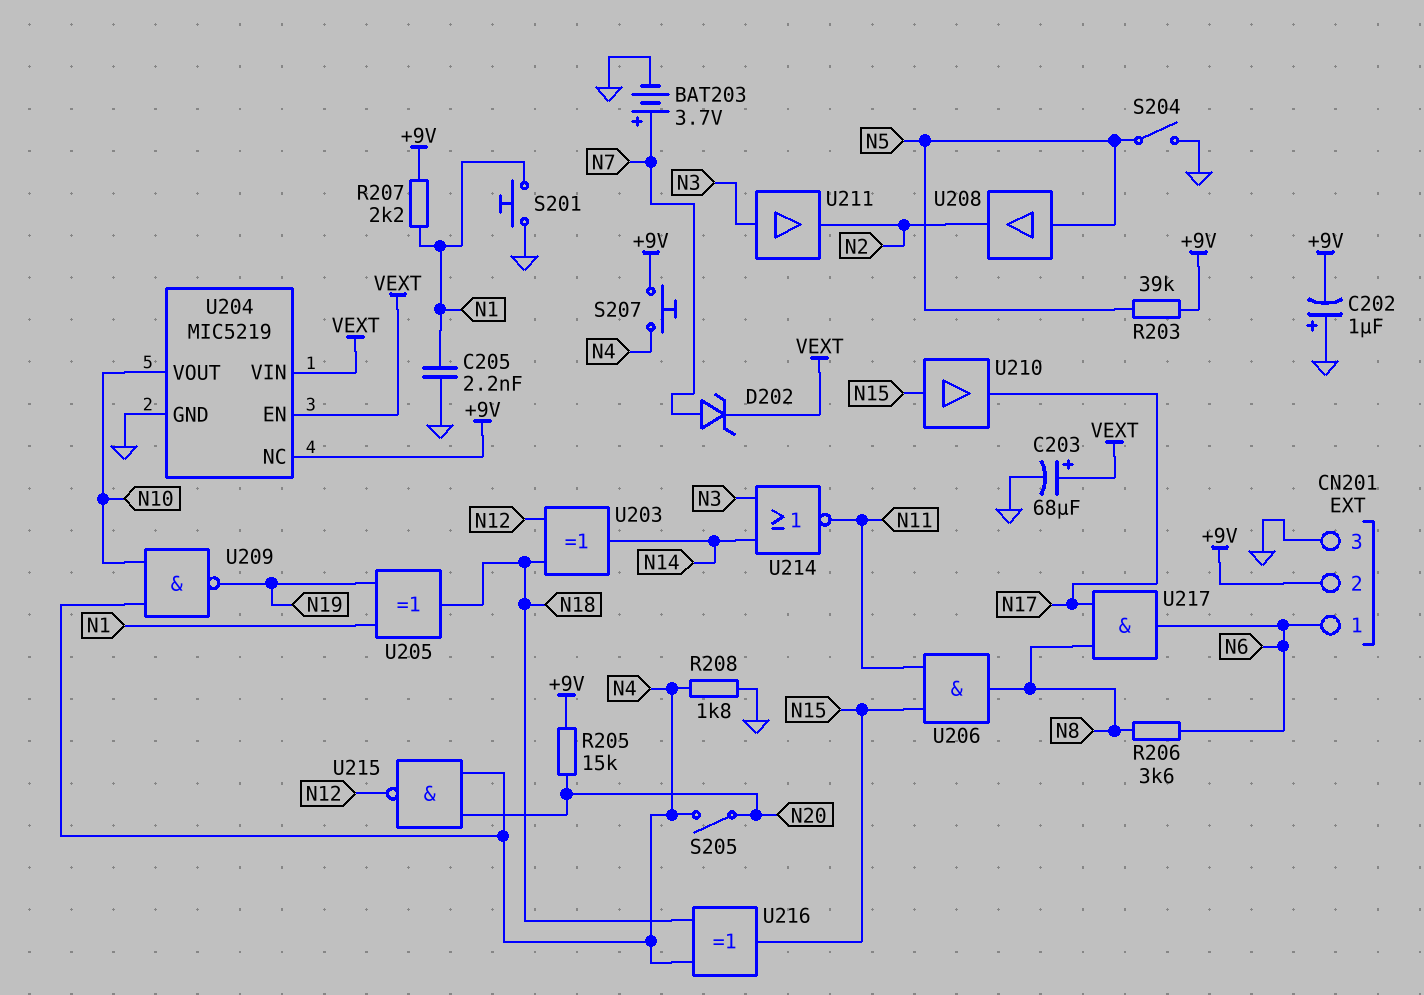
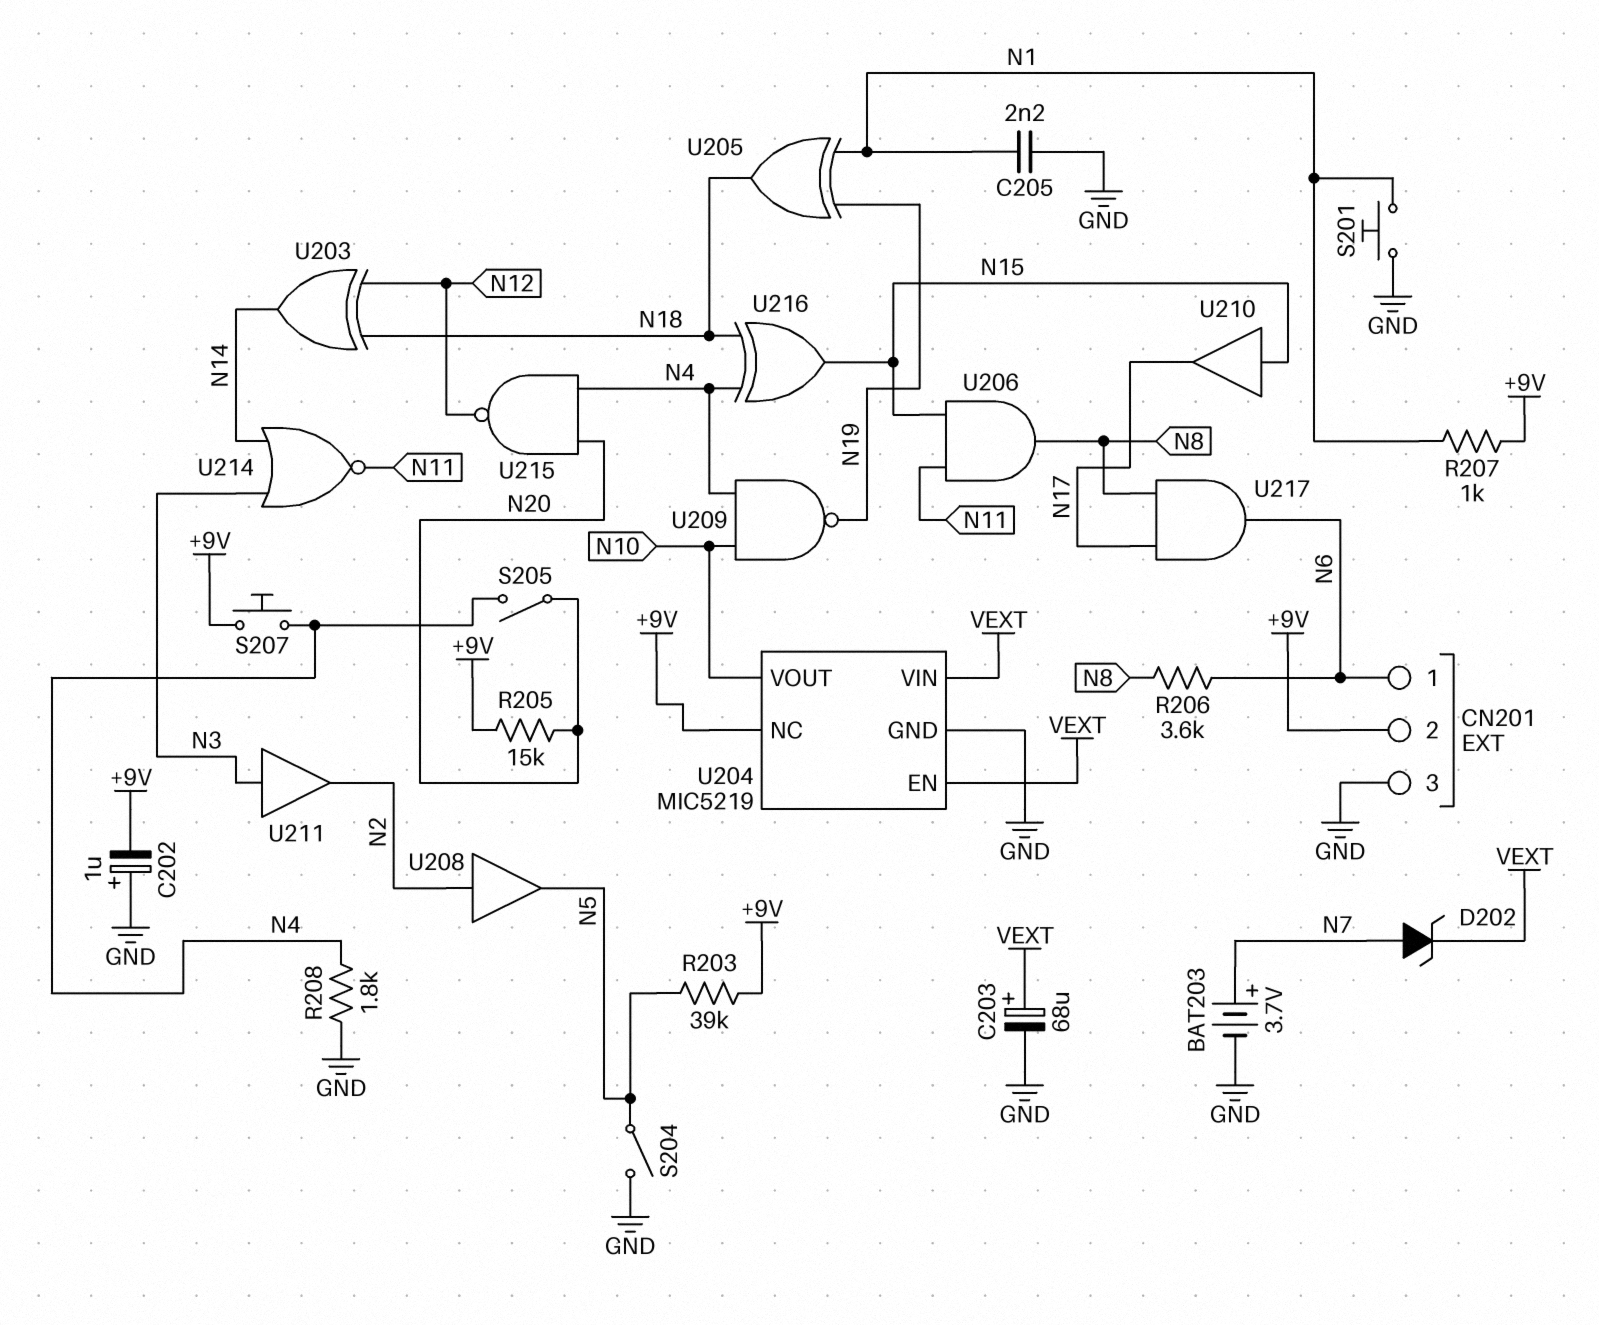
R207: 2.2k (+9V, N1) -> 1k (+9V, N1)
U208: buffer (in N5, out N2) -> buffer (in N2, out N5)

